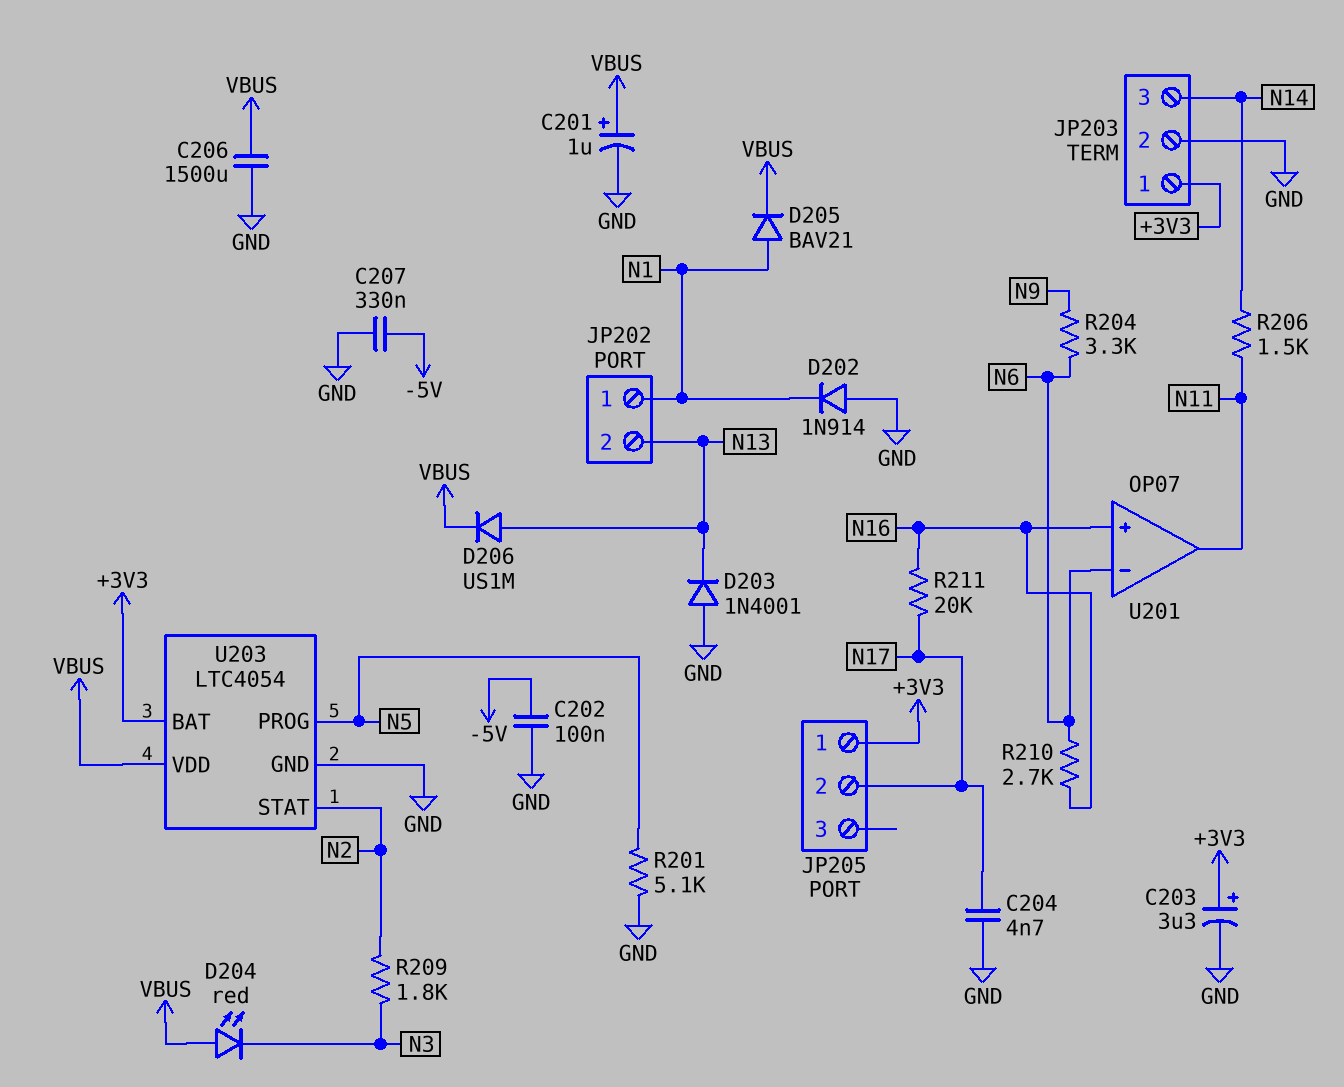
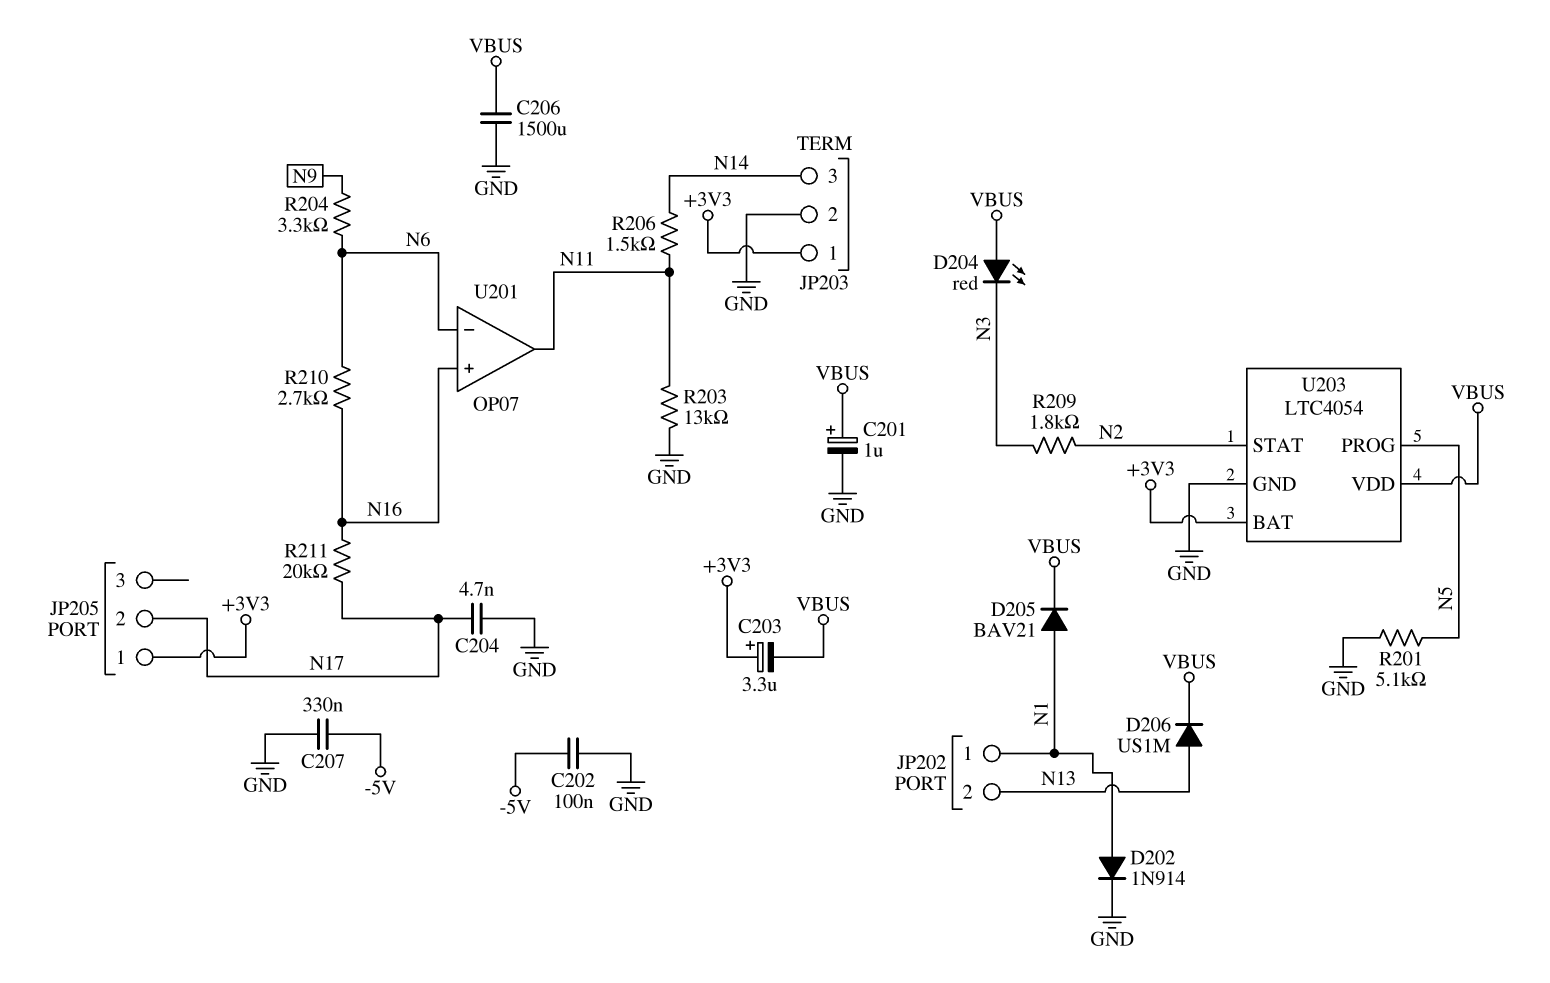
C203: 3.3uF (plus +3V3, minus GND) -> 3.3uF (plus +3V3, minus VBUS)
D202: diode 1N914 (A GND, K N1) -> diode 1N914 (A N1, K GND)
D203: diode 1N4001 (A GND, K N13) -> none
R203: none -> 13k (GND, N11)

